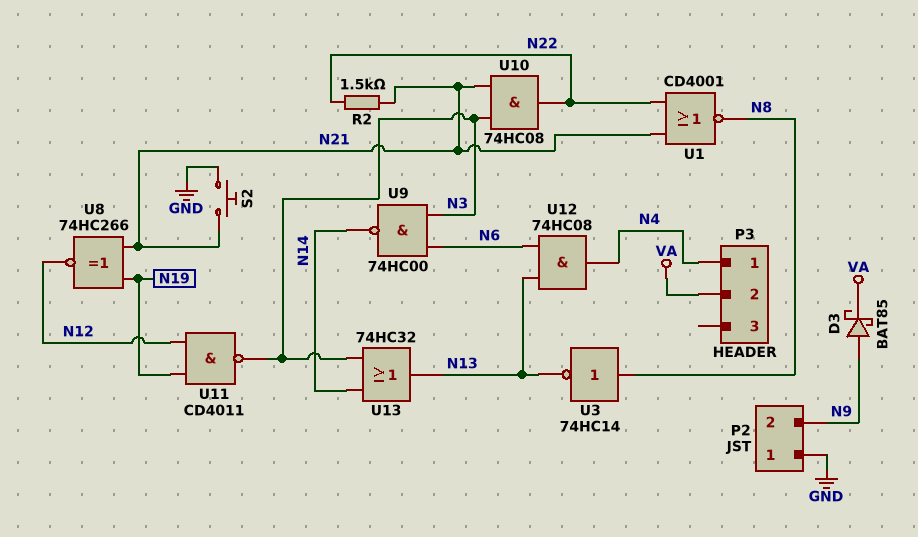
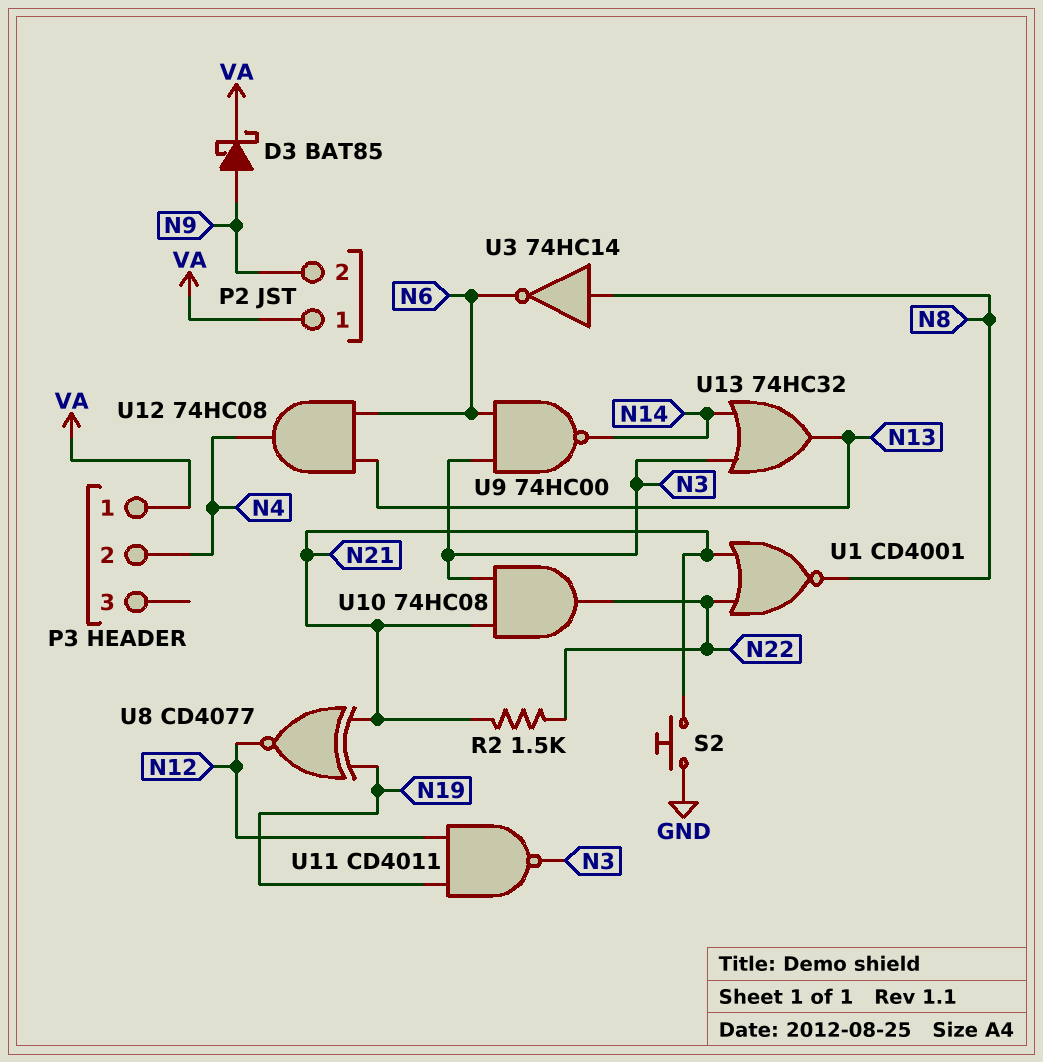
P2 pin 1: GND -> VA
P3 pin 1: N4 -> VA
P3 pin 2: VA -> N4
U3: NOT 74HC14 (in N8, out N13) -> NOT 74HC14 (in N8, out N6)
U8: XNOR 74HC266 (in N19, in N21, out N12) -> XNOR CD4077 (in N19, in N21, out N12)

